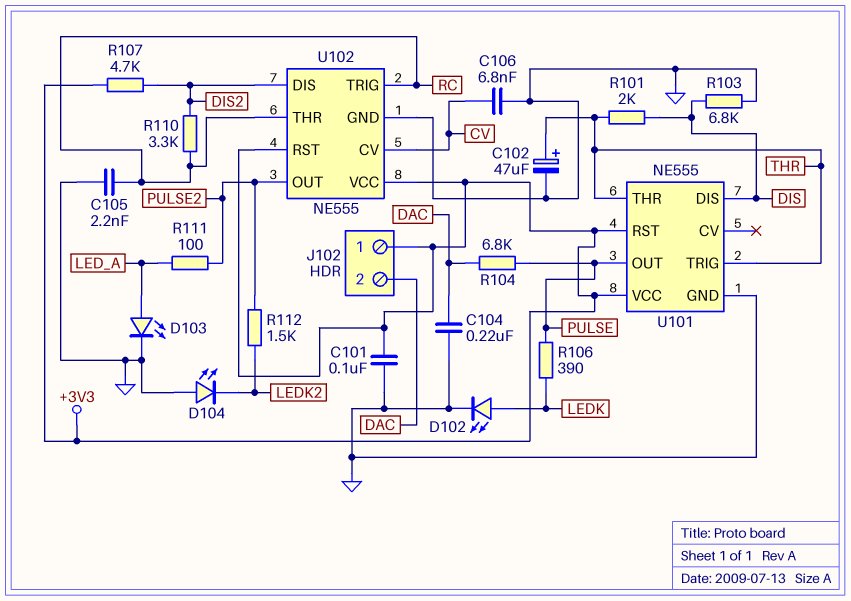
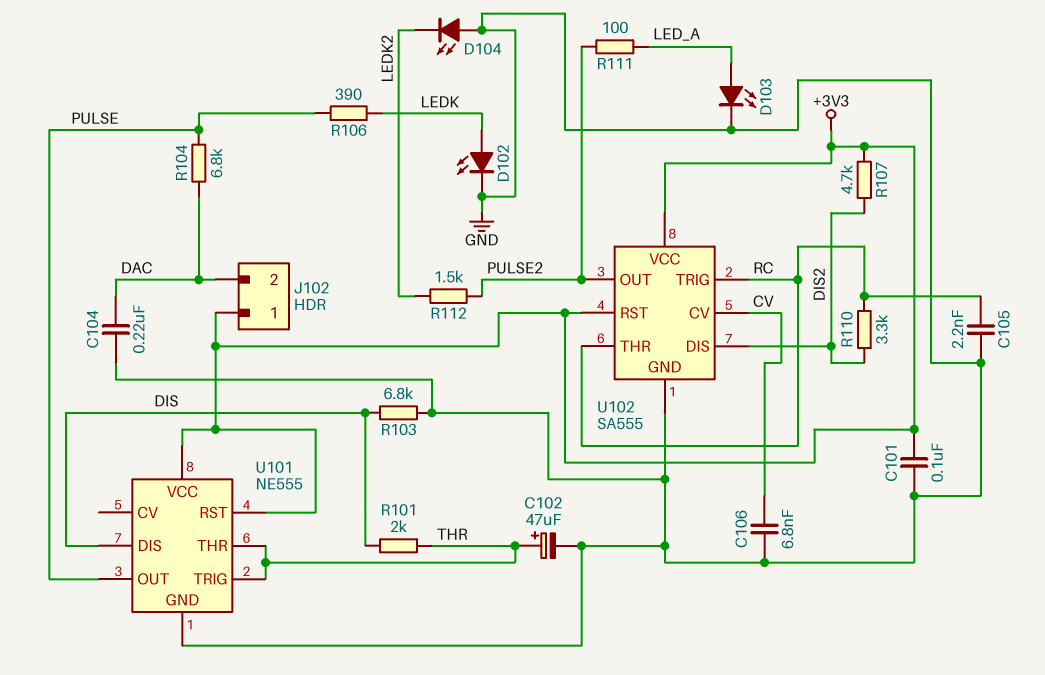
U102: NE555 -> SA555

